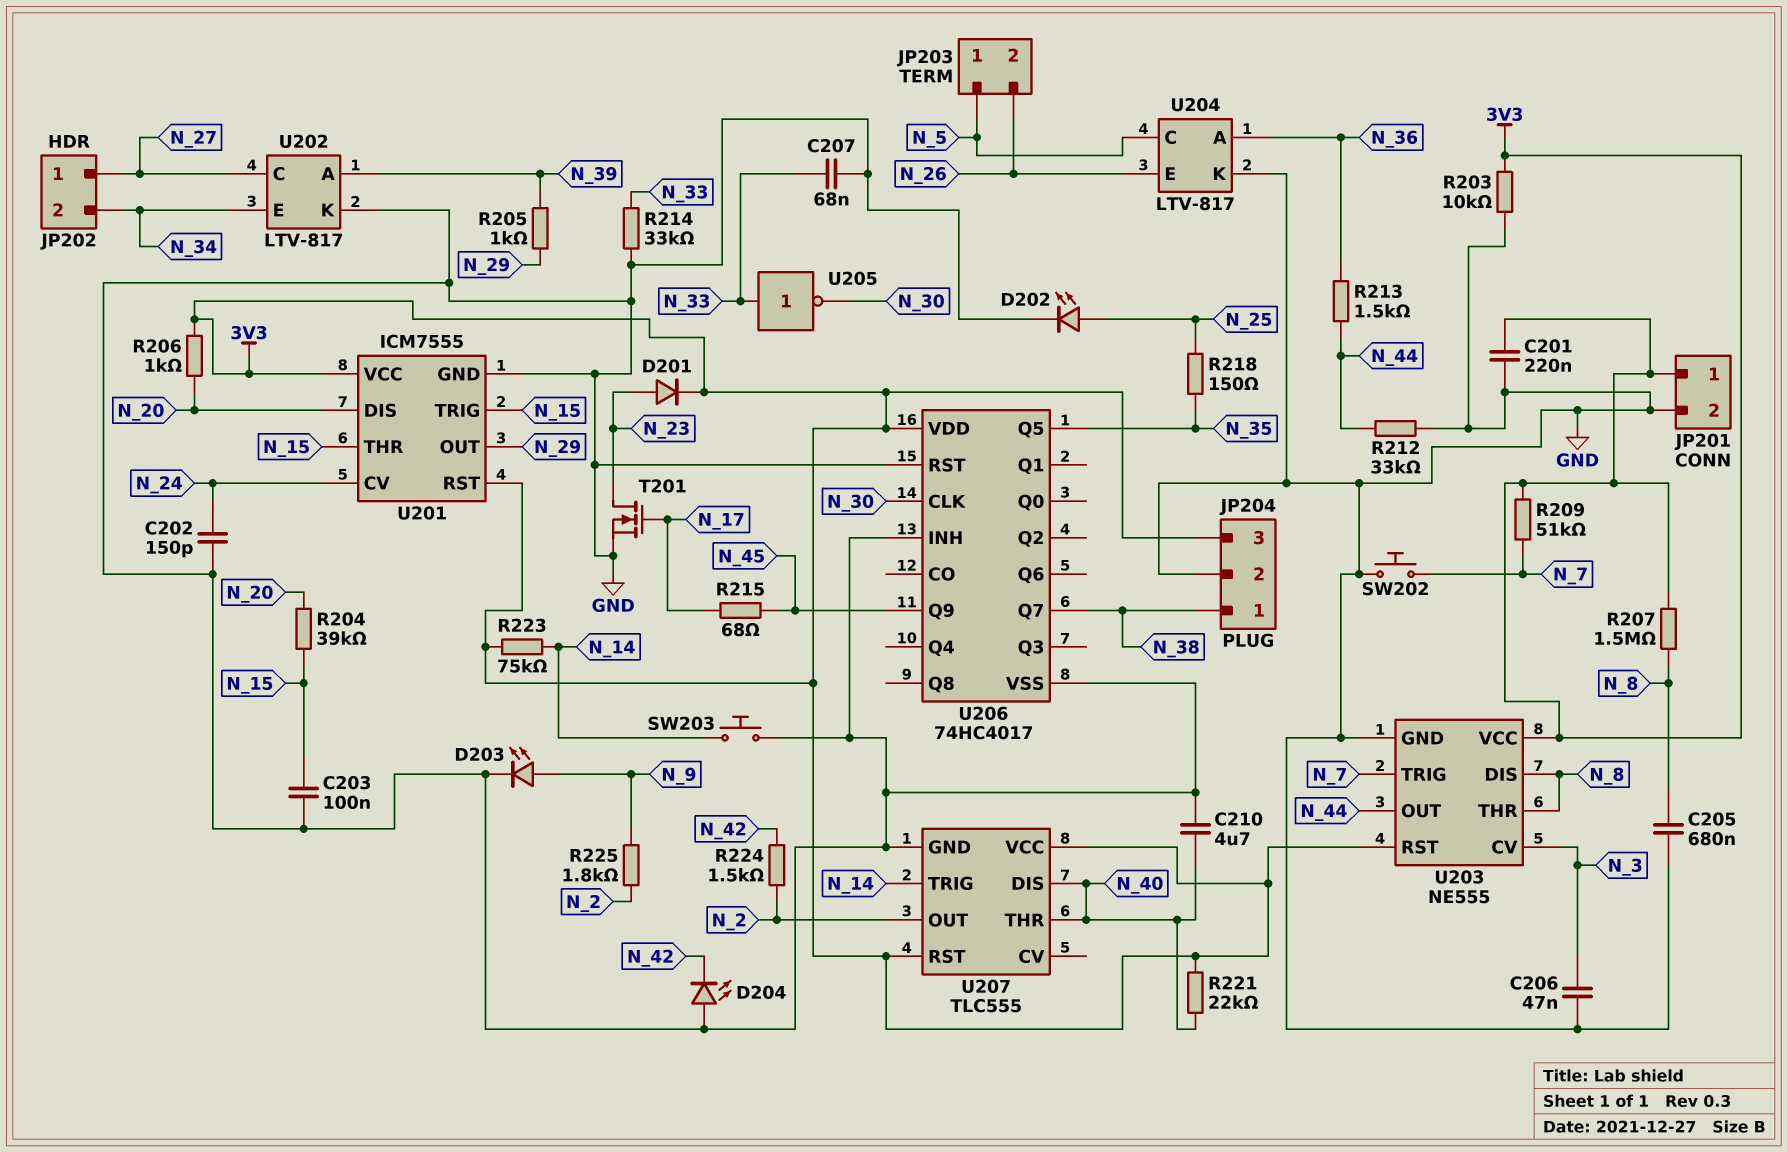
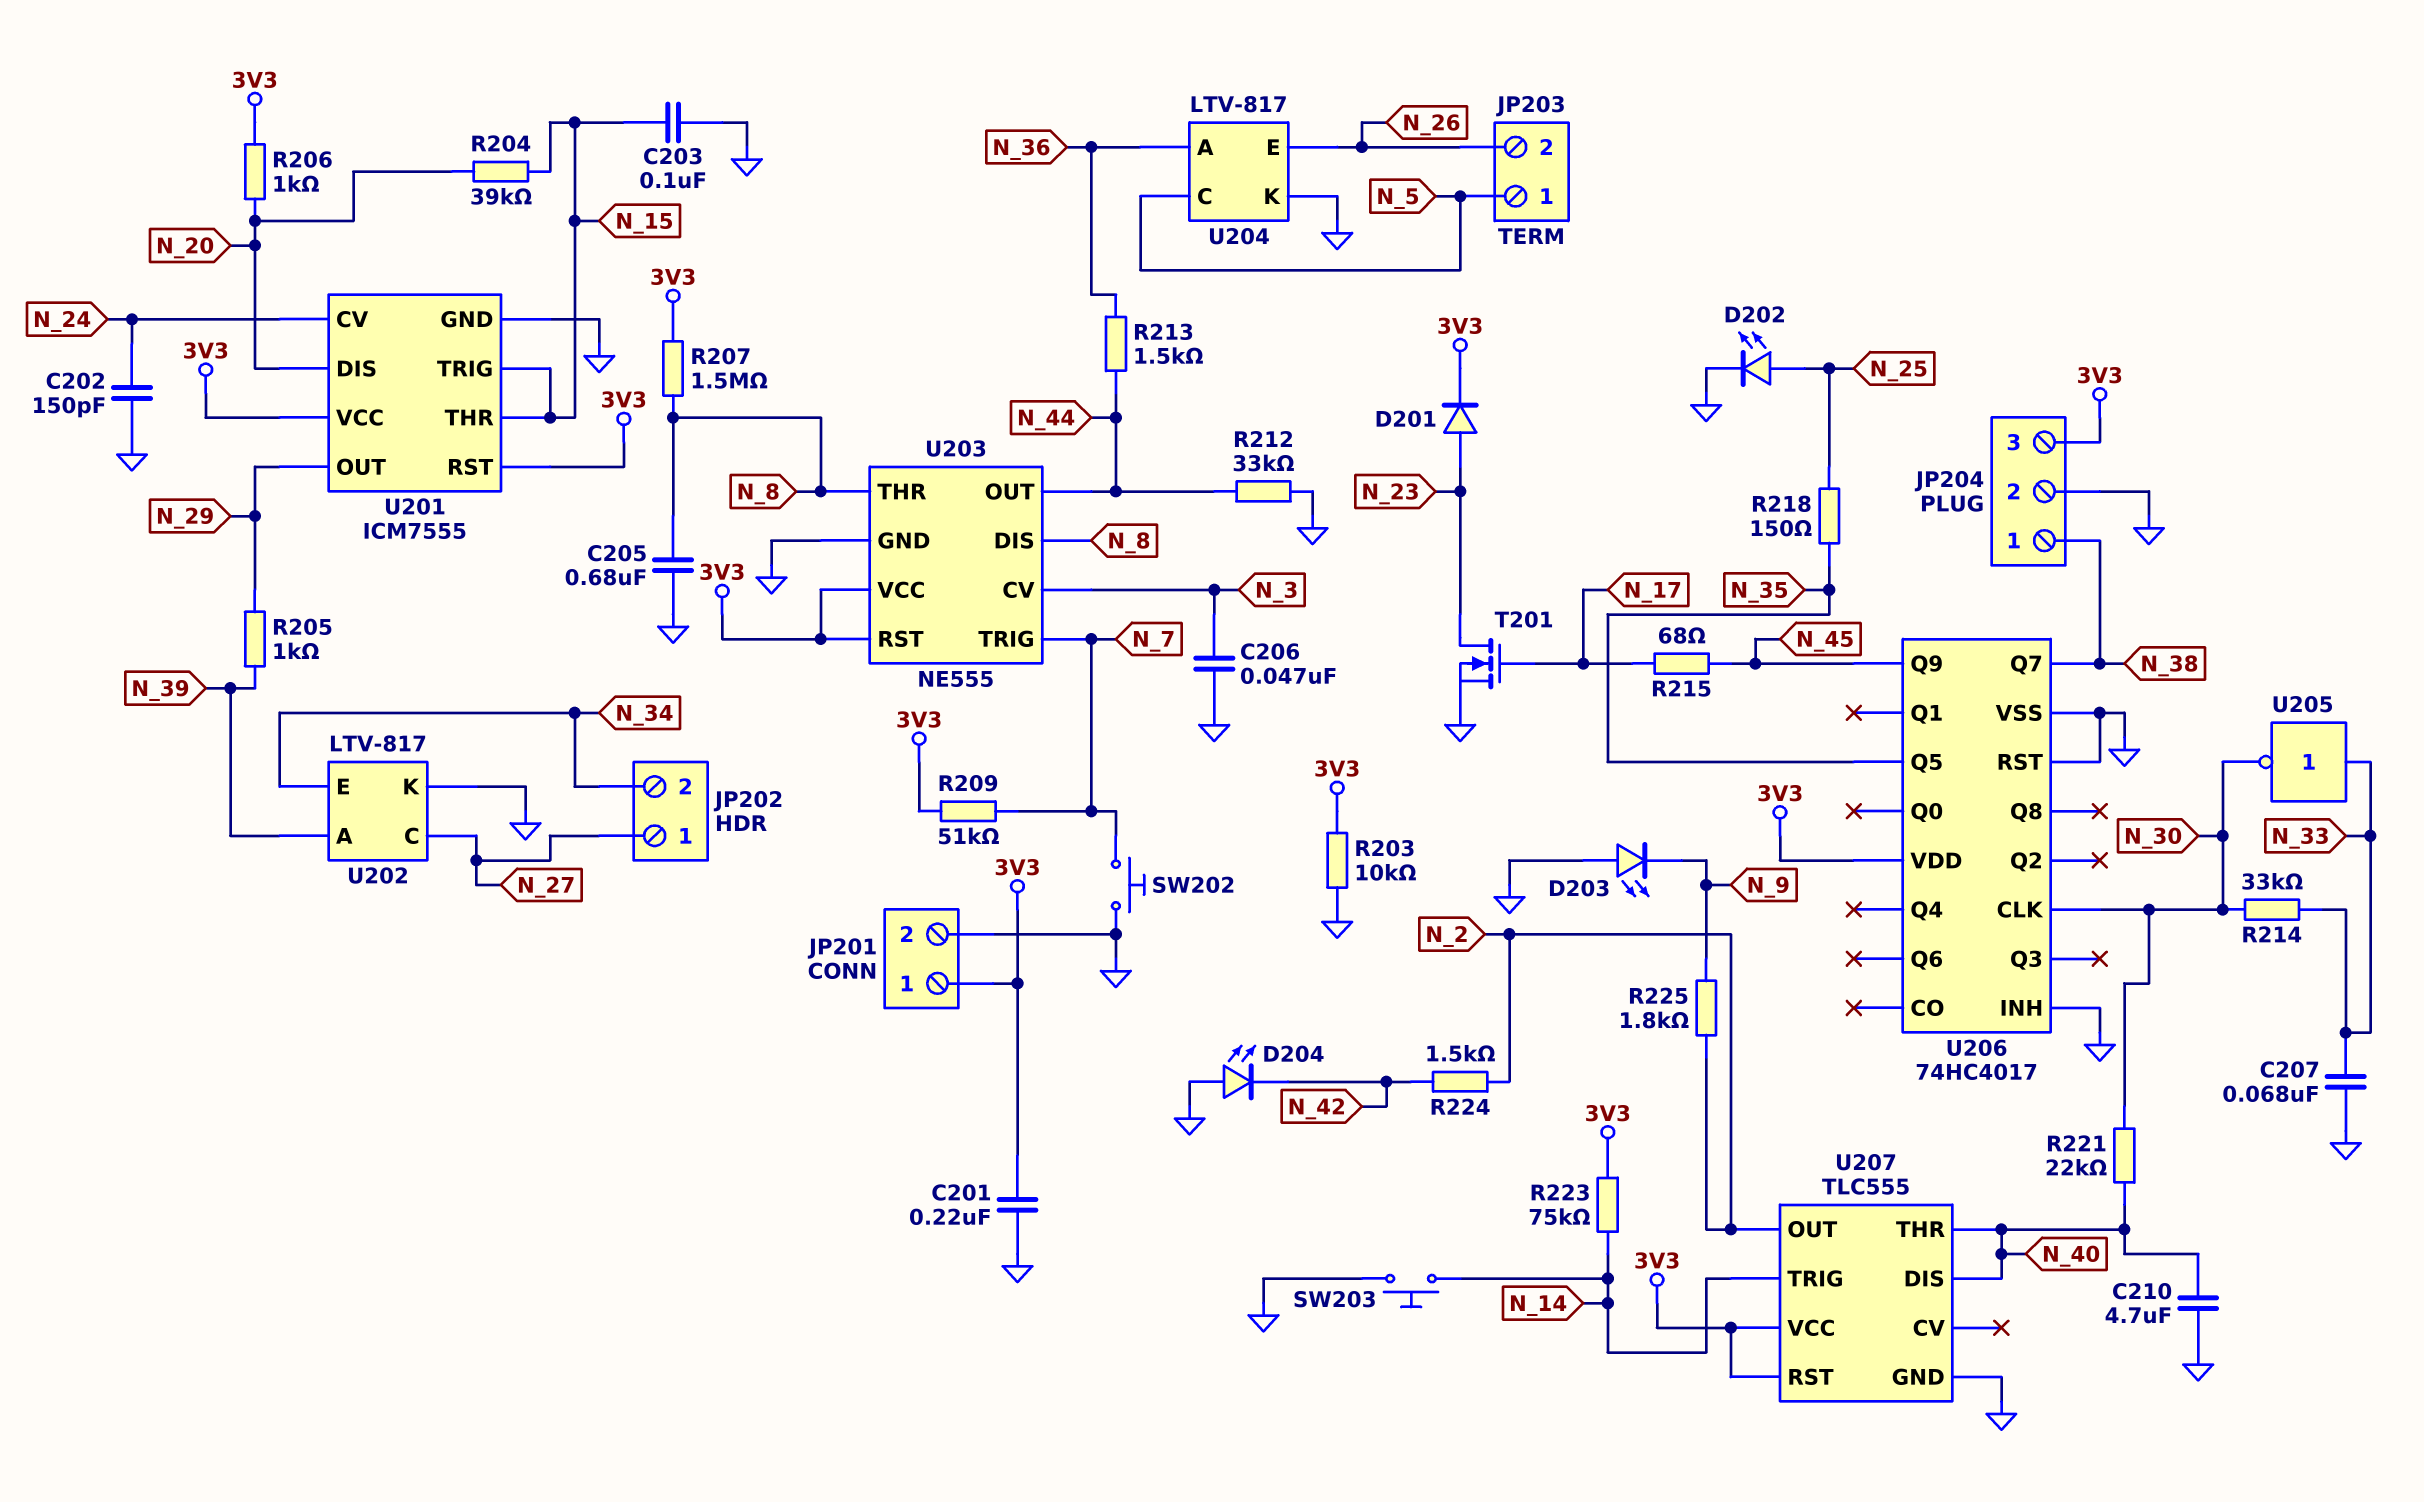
D203: LED (A N_9, K GND) -> LED (A GND, K N_9)
R214: 33k (GND, N_33) -> 33k (N_30, N_33)
R221: 22k (3V3, N_40) -> 22k (N_30, N_40)

